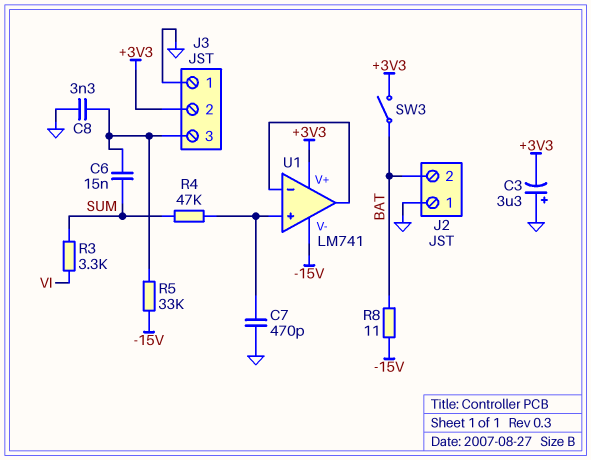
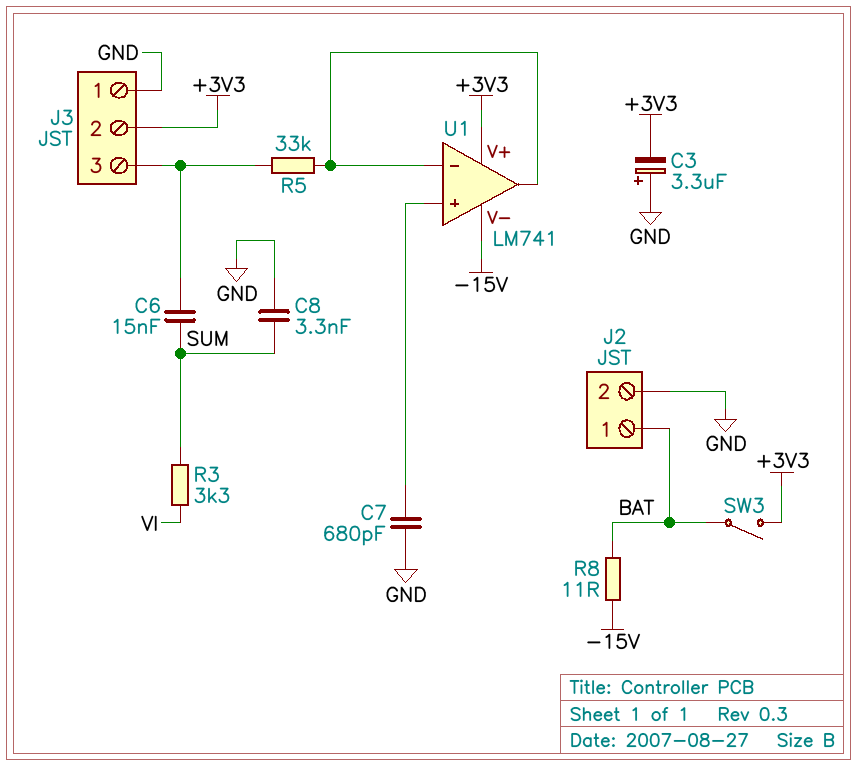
C7: 470pF (GND, U1/in+) -> 680pF (GND, U1/in+)
C8: 3.3nF (GND, J3/3) -> 3.3nF (GND, SUM)
J2 pin 1: GND -> BAT
J2 pin 2: BAT -> GND
R4: 47k (SUM, U1/in+) -> none
R5: 33k (-15V, J3/3) -> 33k (J3/3, U1/in-)

